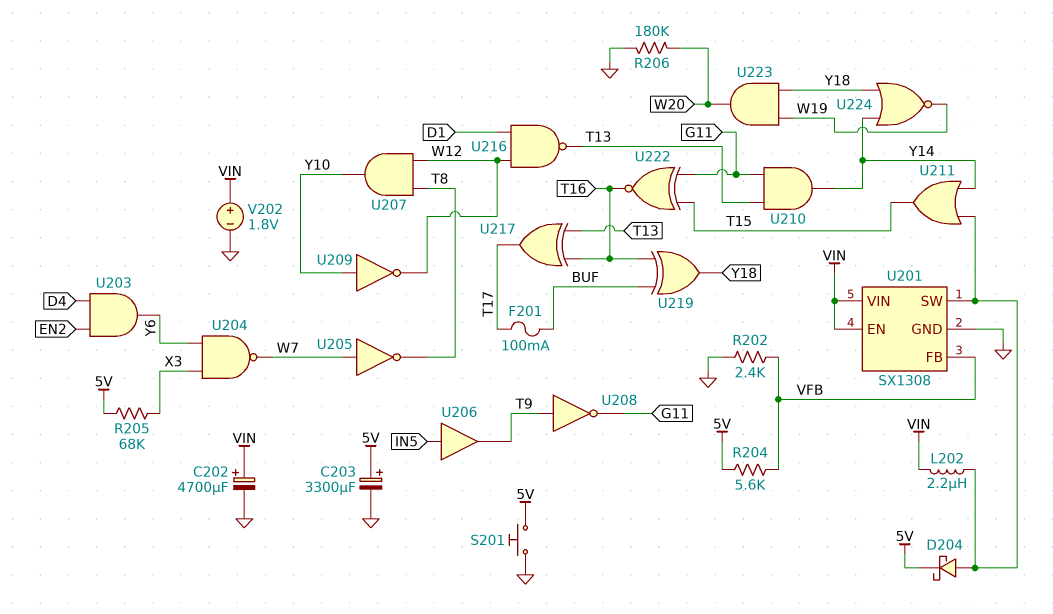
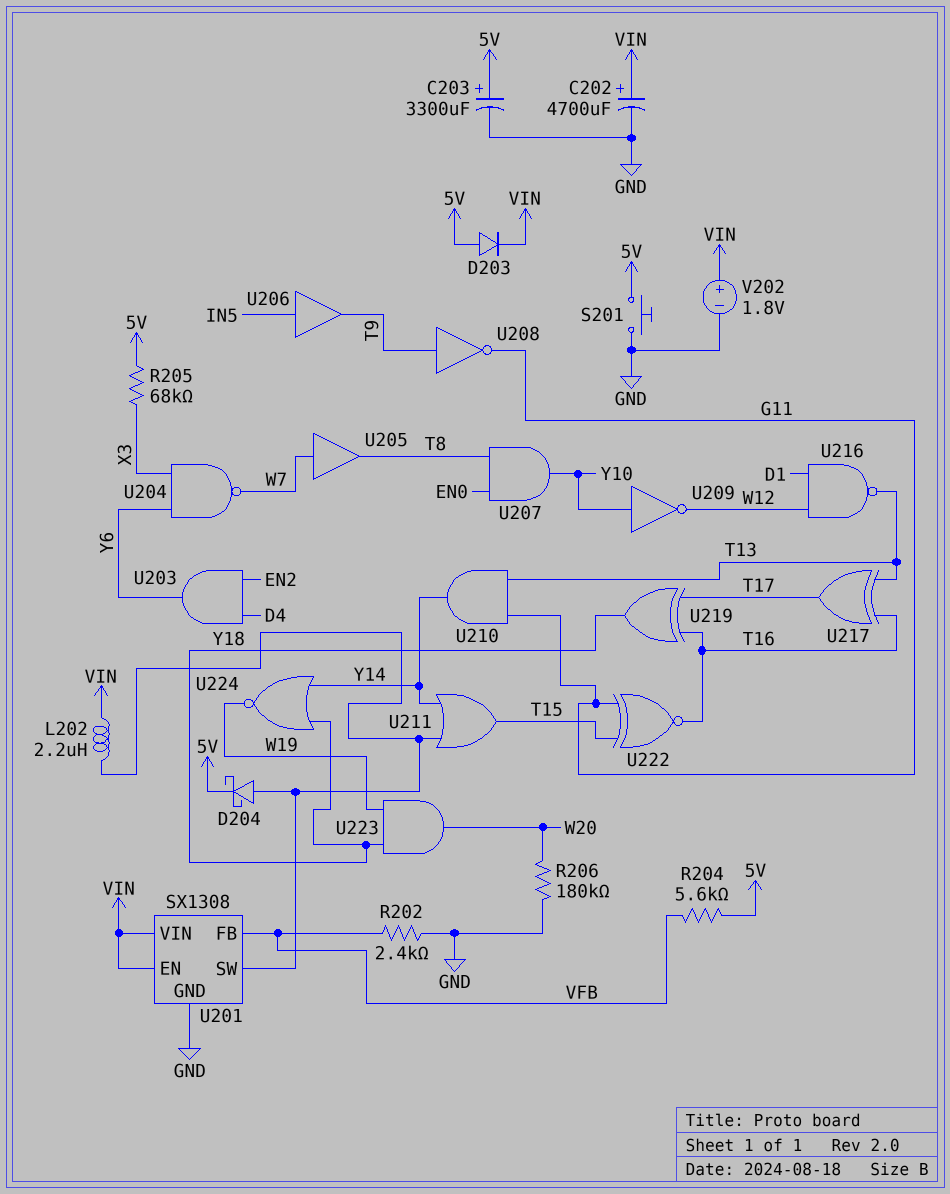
D203: none -> diode (A 5V, K VIN)
F201: 100mA (BUF, T17) -> none
U205: NOT (in W7, out T8) -> buffer (in W7, out T8)
U207: AND (in T8, in W12, out Y10) -> AND (in EN0, in T8, out Y10)
U219: XOR (in BUF, in T16, out Y18) -> XOR (in T16, in T17, out Y18)

